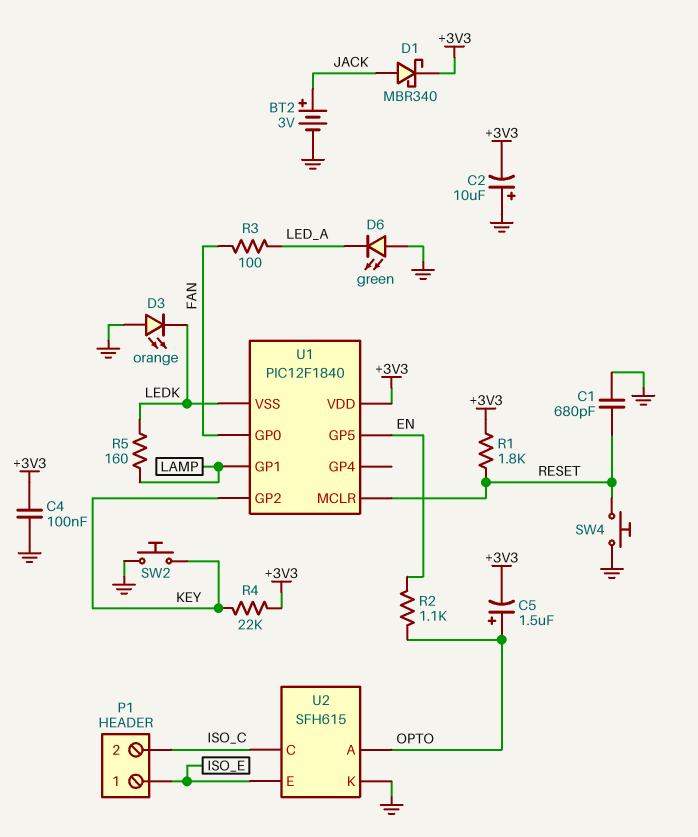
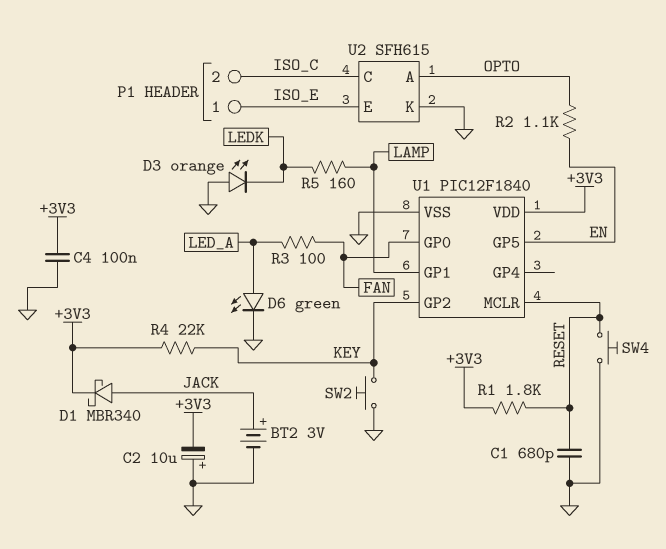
C5: 1.5uF (plus OPTO, minus +3V3) -> none
D6: LED green (A GND, K LED_A) -> LED green (A LED_A, K GND)
U1 pin VSS: LEDK -> GND

